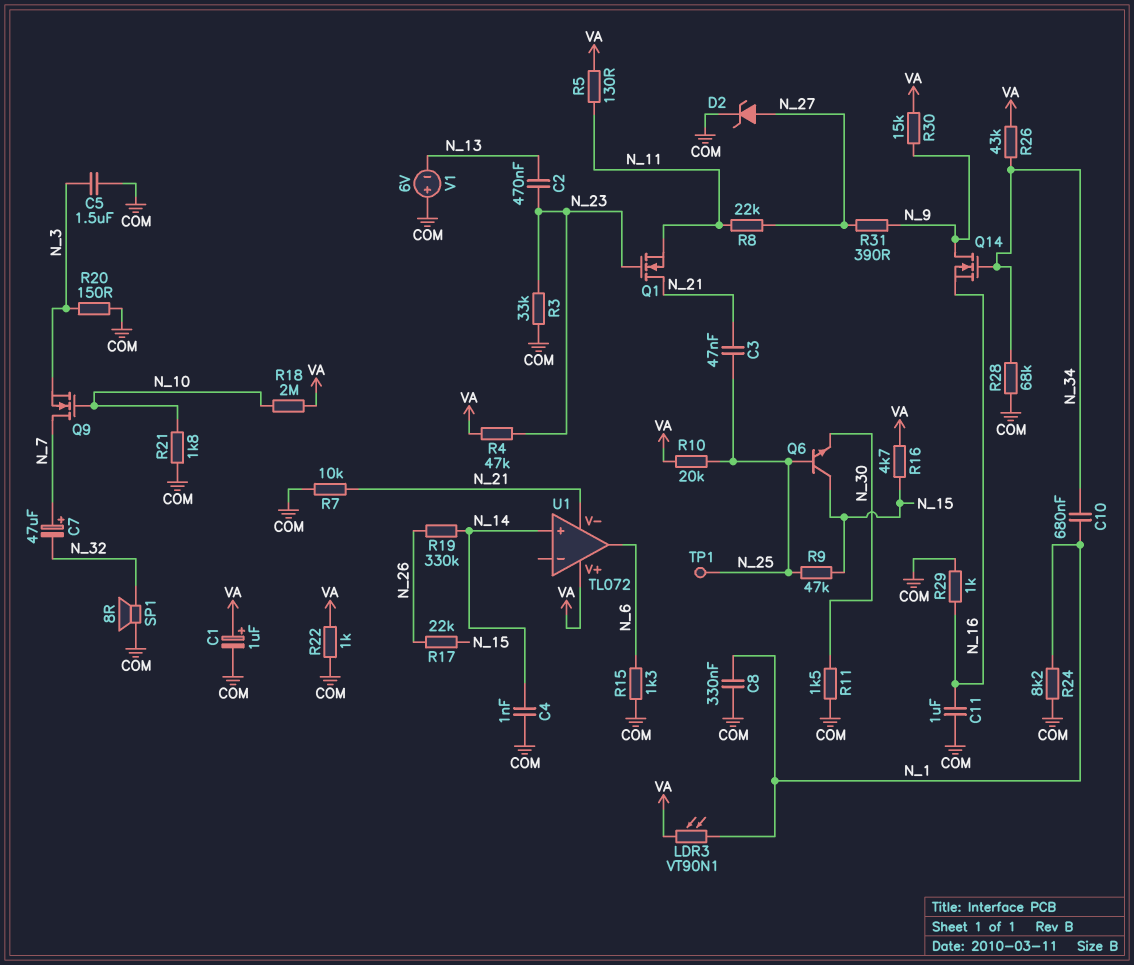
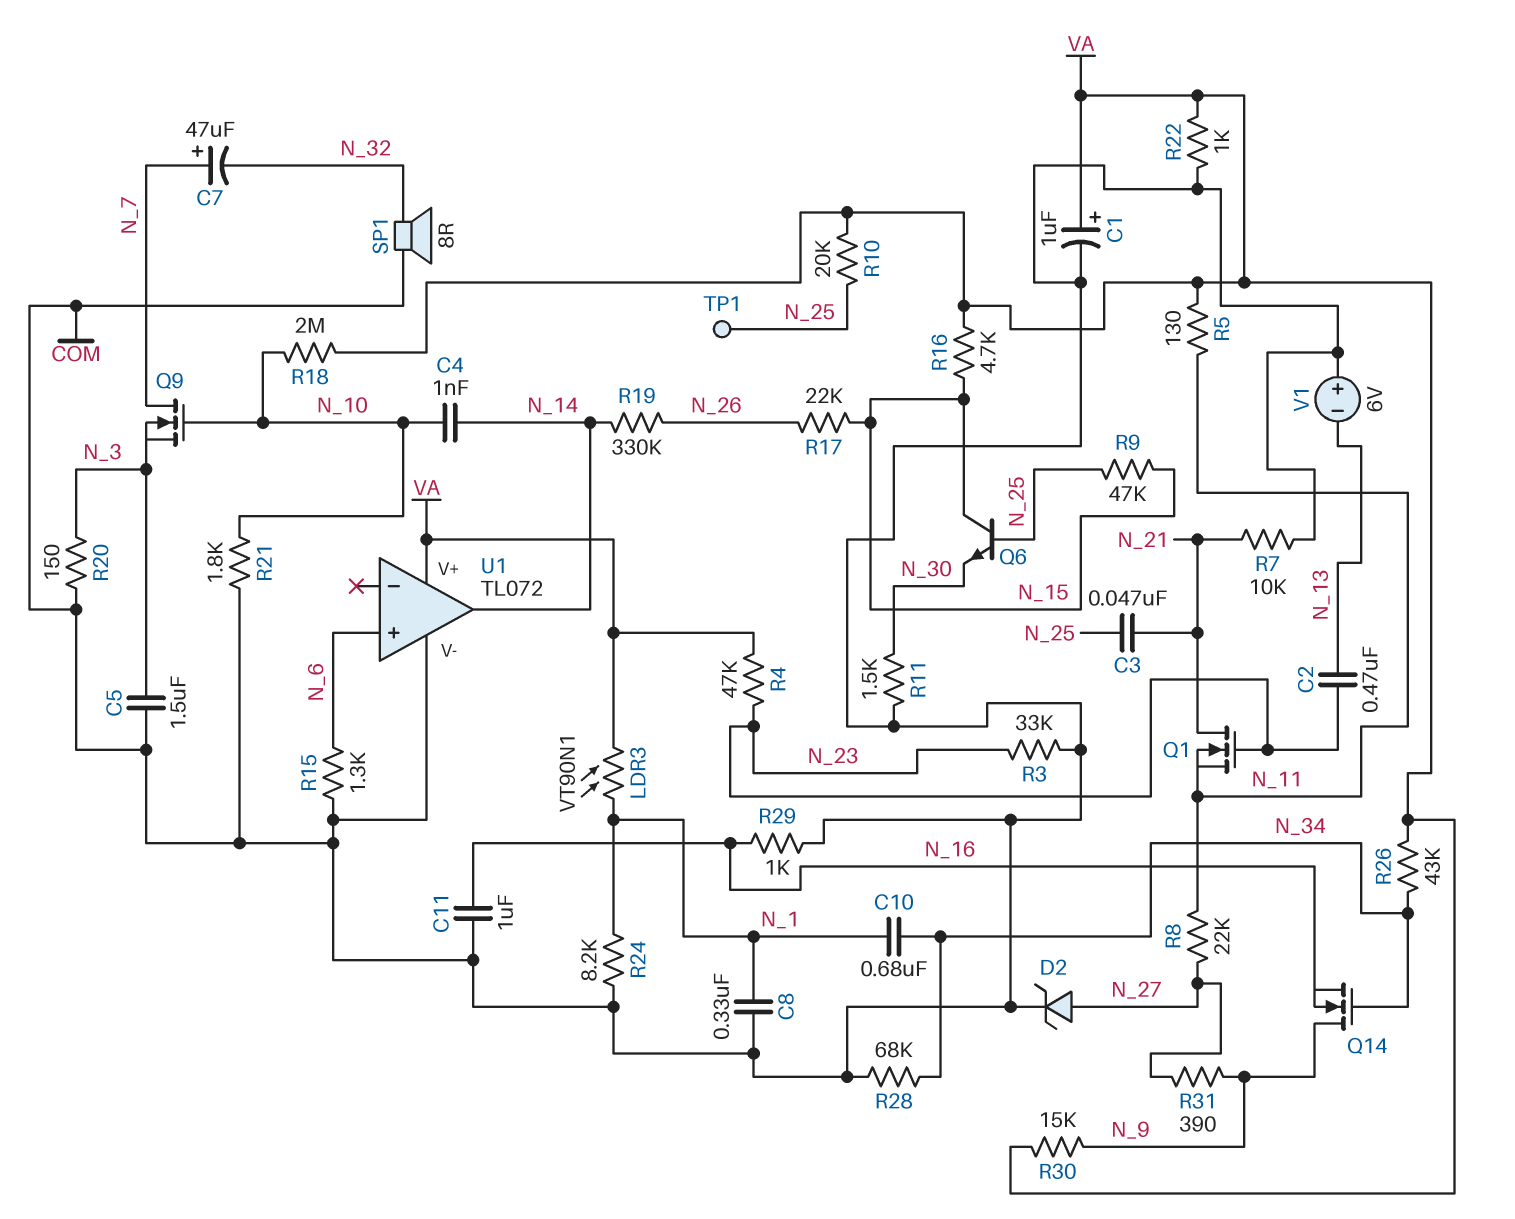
C4: 1nF (COM, N_14) -> 1nF (N_10, N_14)
U1 pin V-: N_21 -> COM
U1 pin in+: N_14 -> N_6
U1 pin out: N_6 -> N_14

